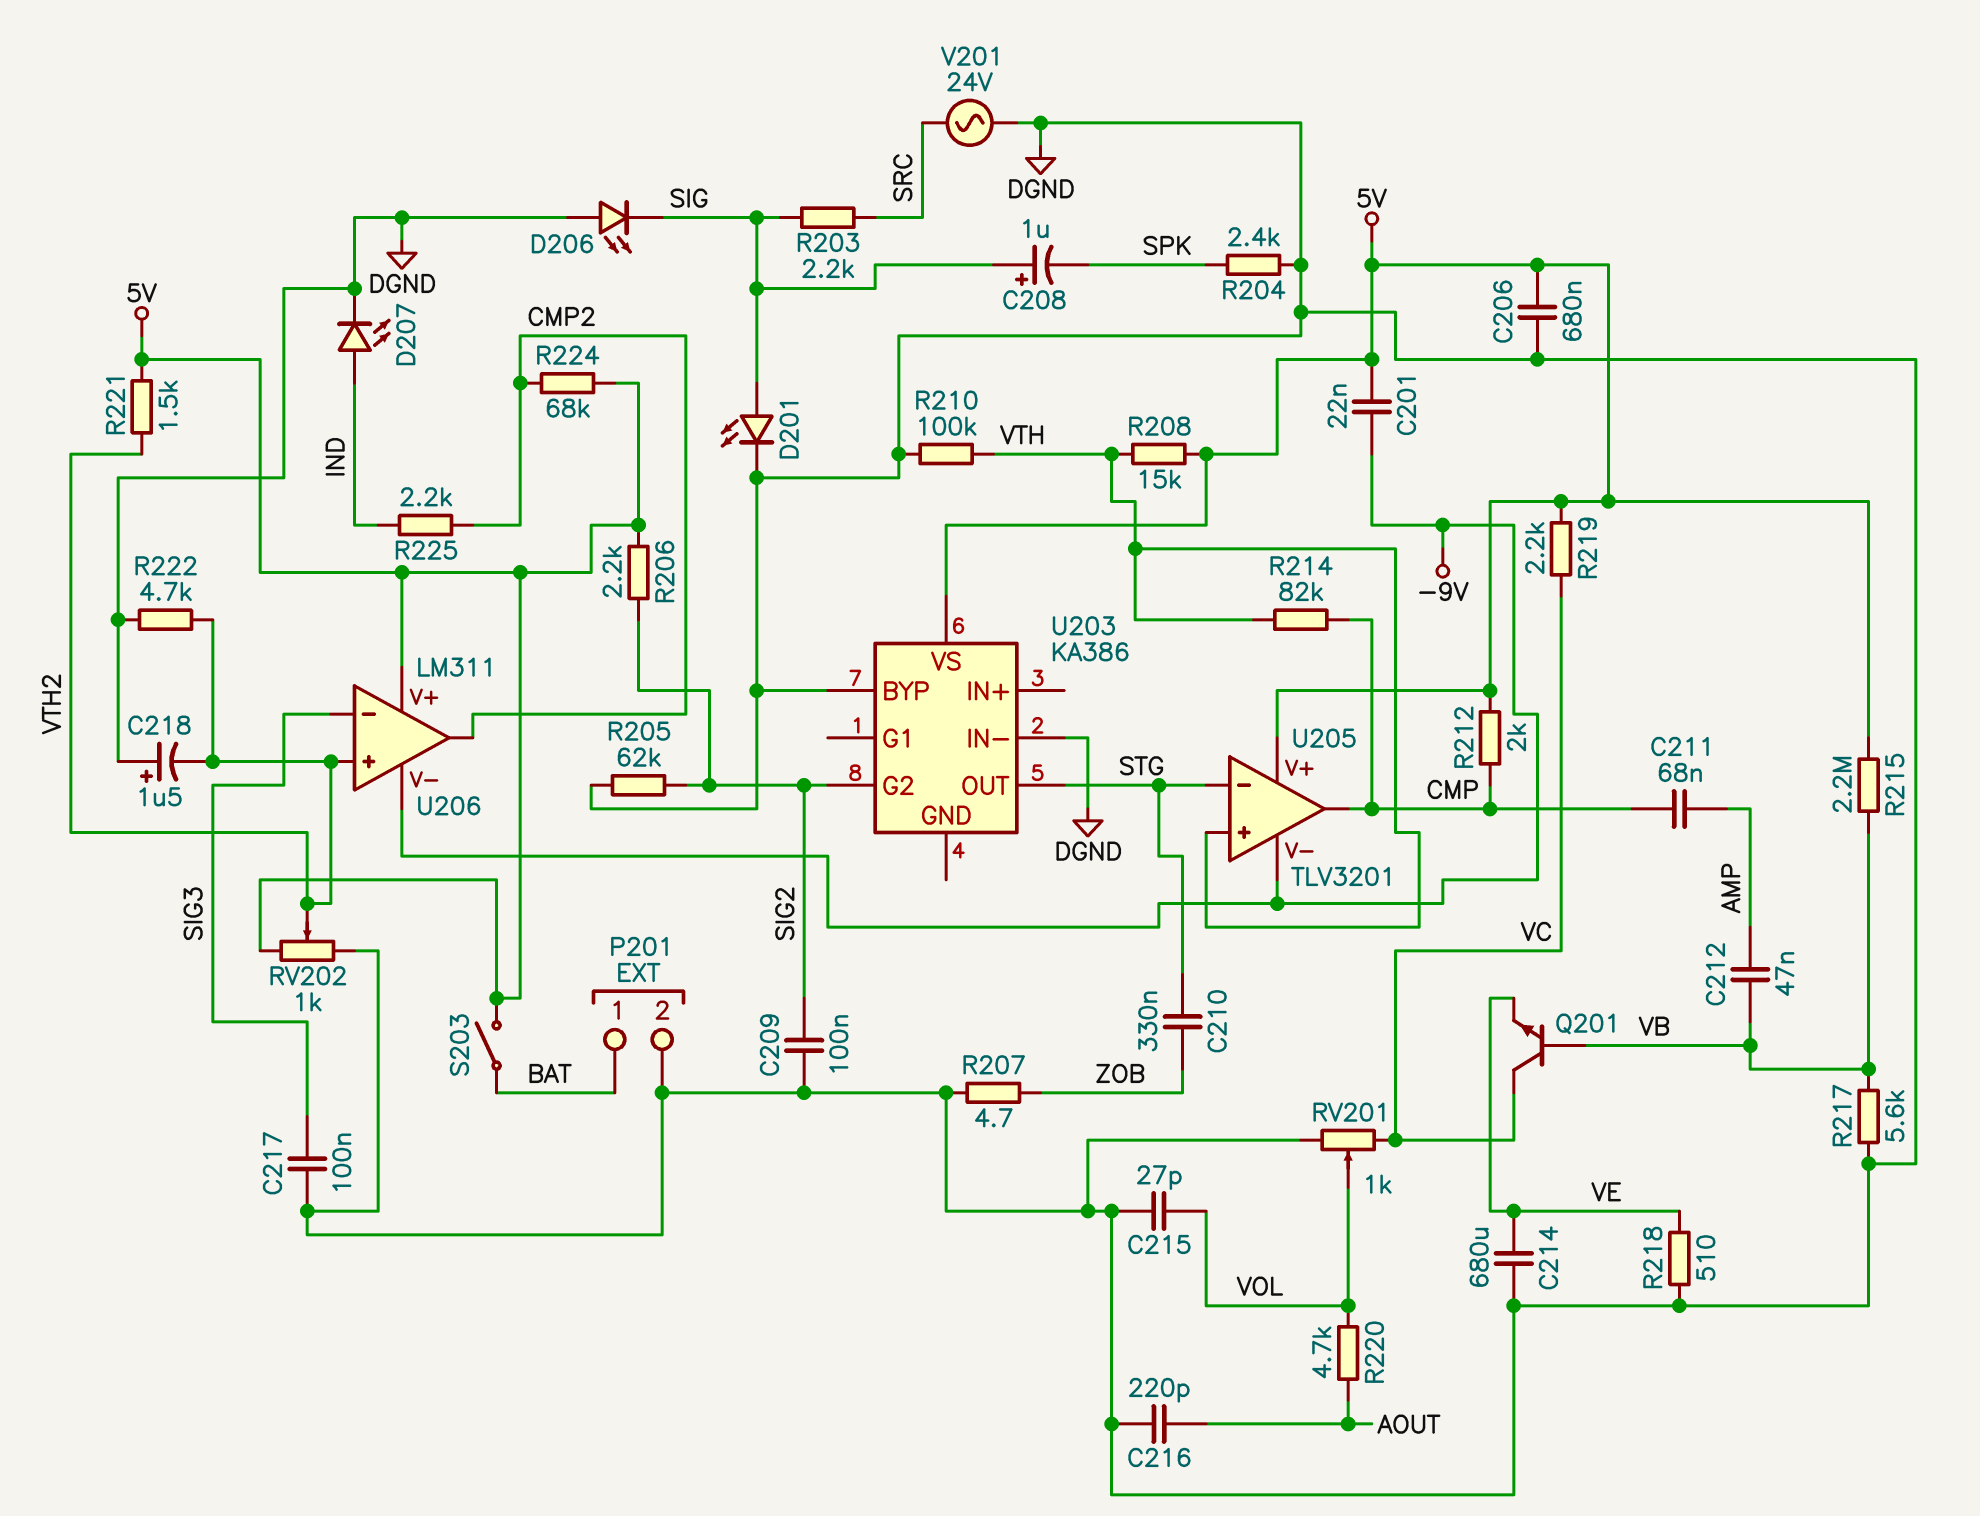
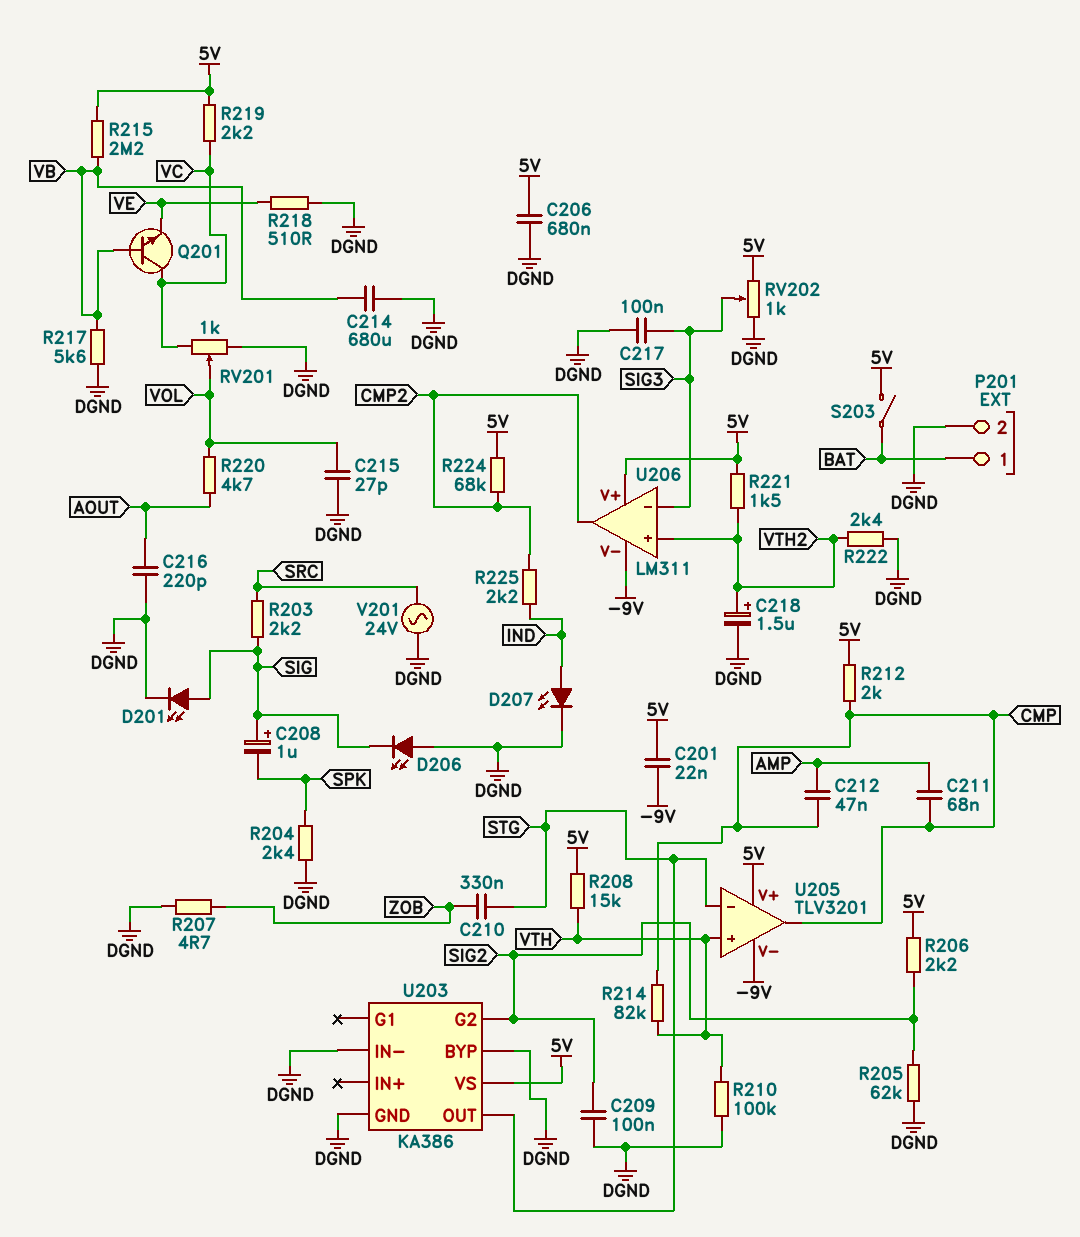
C212: 47nF (AMP, VB) -> 47nF (AMP, CMP)
C214: 680uF (DGND, VE) -> 680uF (DGND, VB)
C218: 1.5uF (plus DGND, minus VTH2) -> 1.5uF (plus VTH2, minus DGND)
R222: 4.7k (DGND, VTH2) -> 2.4k (DGND, VTH2)
RV202: 1k (5V, DGND, wiper VTH2) -> 1k (5V, DGND, wiper SIG3)
U203 pin GND: none -> DGND

